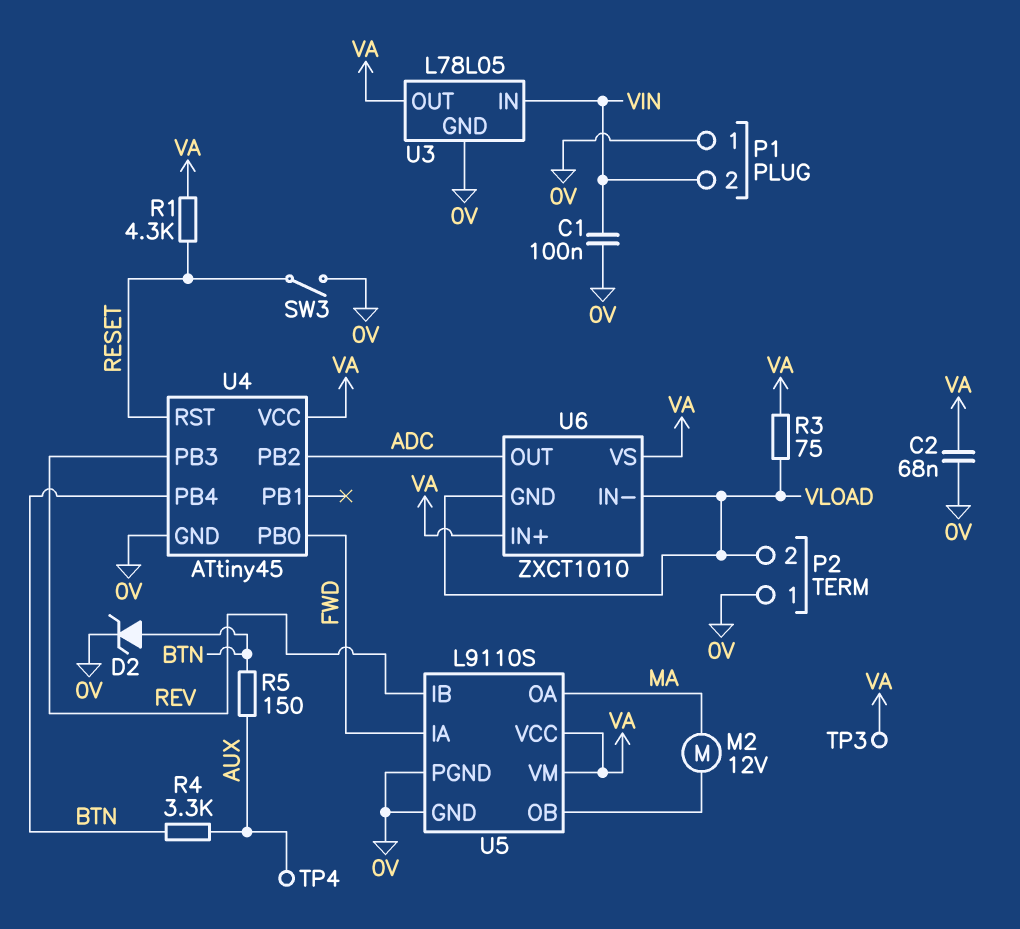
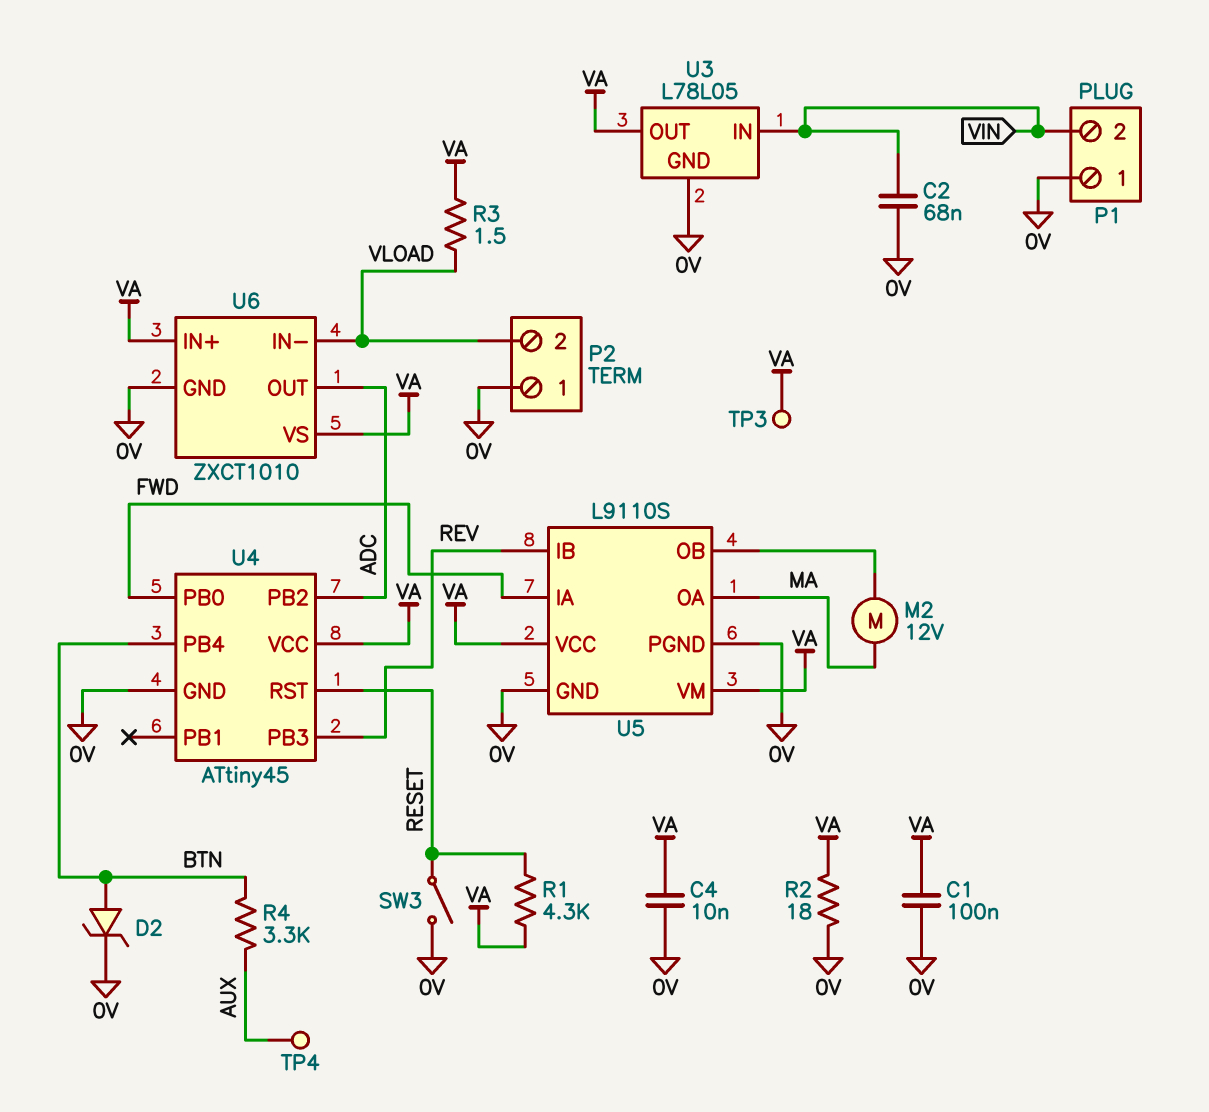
C1: 100nF (0V, VIN) -> 100nF (0V, VA)
C2: 68nF (0V, VA) -> 68nF (0V, VIN)
C4: none -> 10nF (0V, VA)
R2: none -> 18 (0V, VA)
R3: 75 (VA, VLOAD) -> 1.5 (VA, VLOAD)
R5: 150 (AUX, BTN) -> none
U6 pin GND: VLOAD -> 0V

